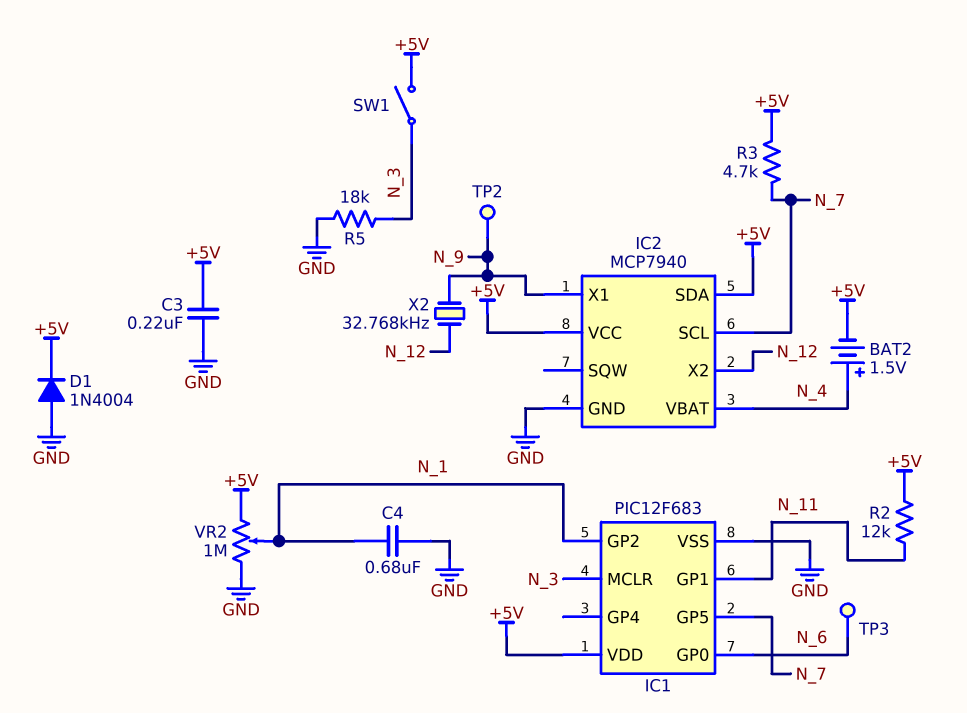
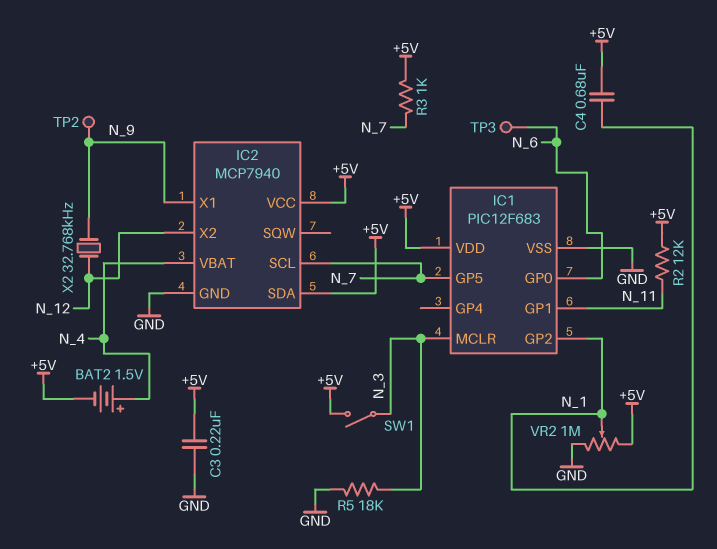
C4: 680nF (GND, N_1) -> 680nF (+5V, N_1)
D1: diode 1N4004 (A GND, K +5V) -> none
R3: 4.7k (+5V, N_7) -> 1k (+5V, N_7)

